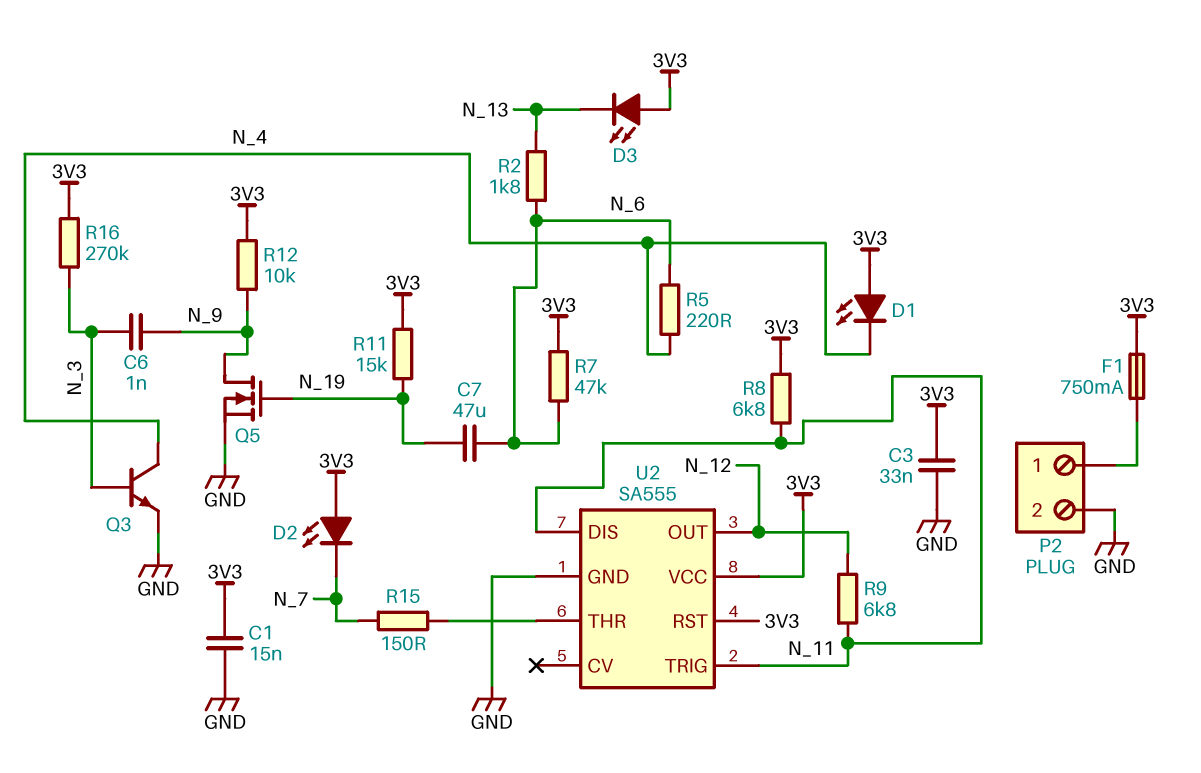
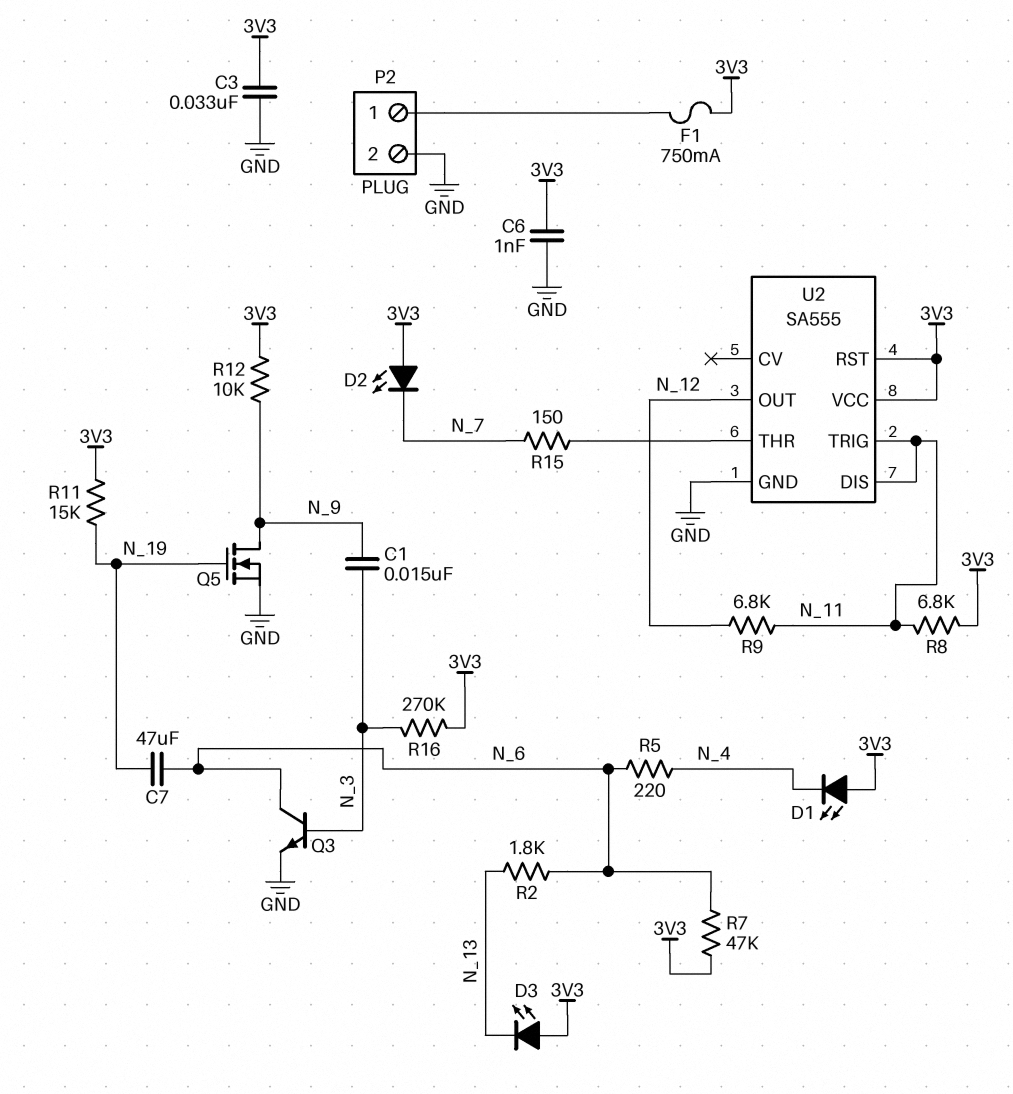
C1: 15nF (3V3, GND) -> 15nF (N_3, N_9)
C6: 1nF (N_3, N_9) -> 1nF (3V3, GND)
Q3: NPN (B N_3, C N_4, E GND) -> NPN (B N_3, C N_6, E GND)

